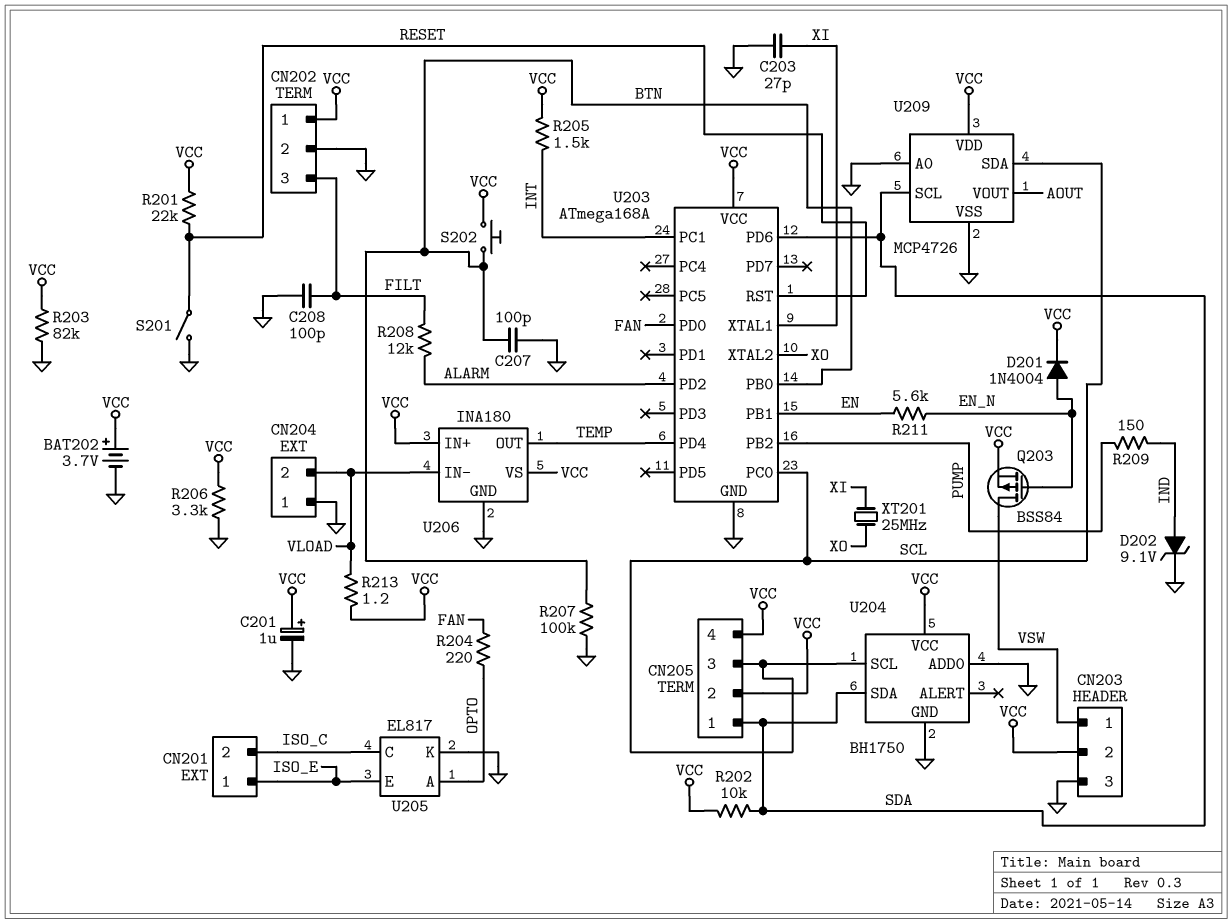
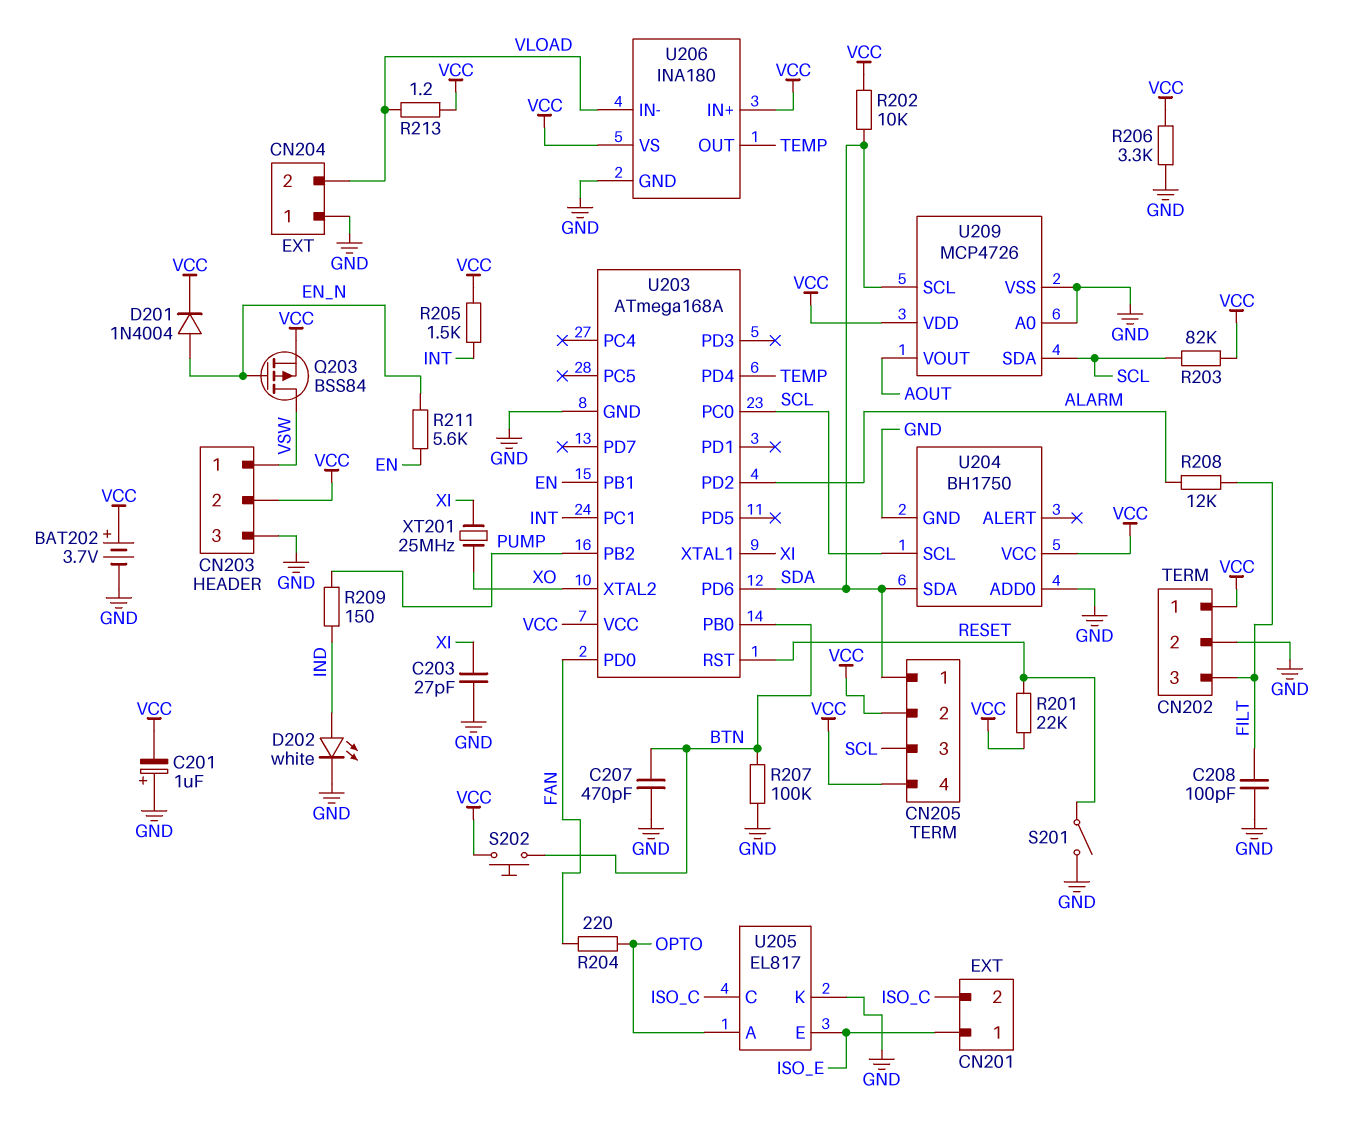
C201: 1uF (plus VCC, minus GND) -> 1uF (plus GND, minus VCC)
C207: 100pF (BTN, GND) -> 470pF (BTN, GND)
D202: zener 9.1V (A IND, K GND) -> LED white (A IND, K GND)
R203: 82k (GND, VCC) -> 82k (SCL, VCC)

